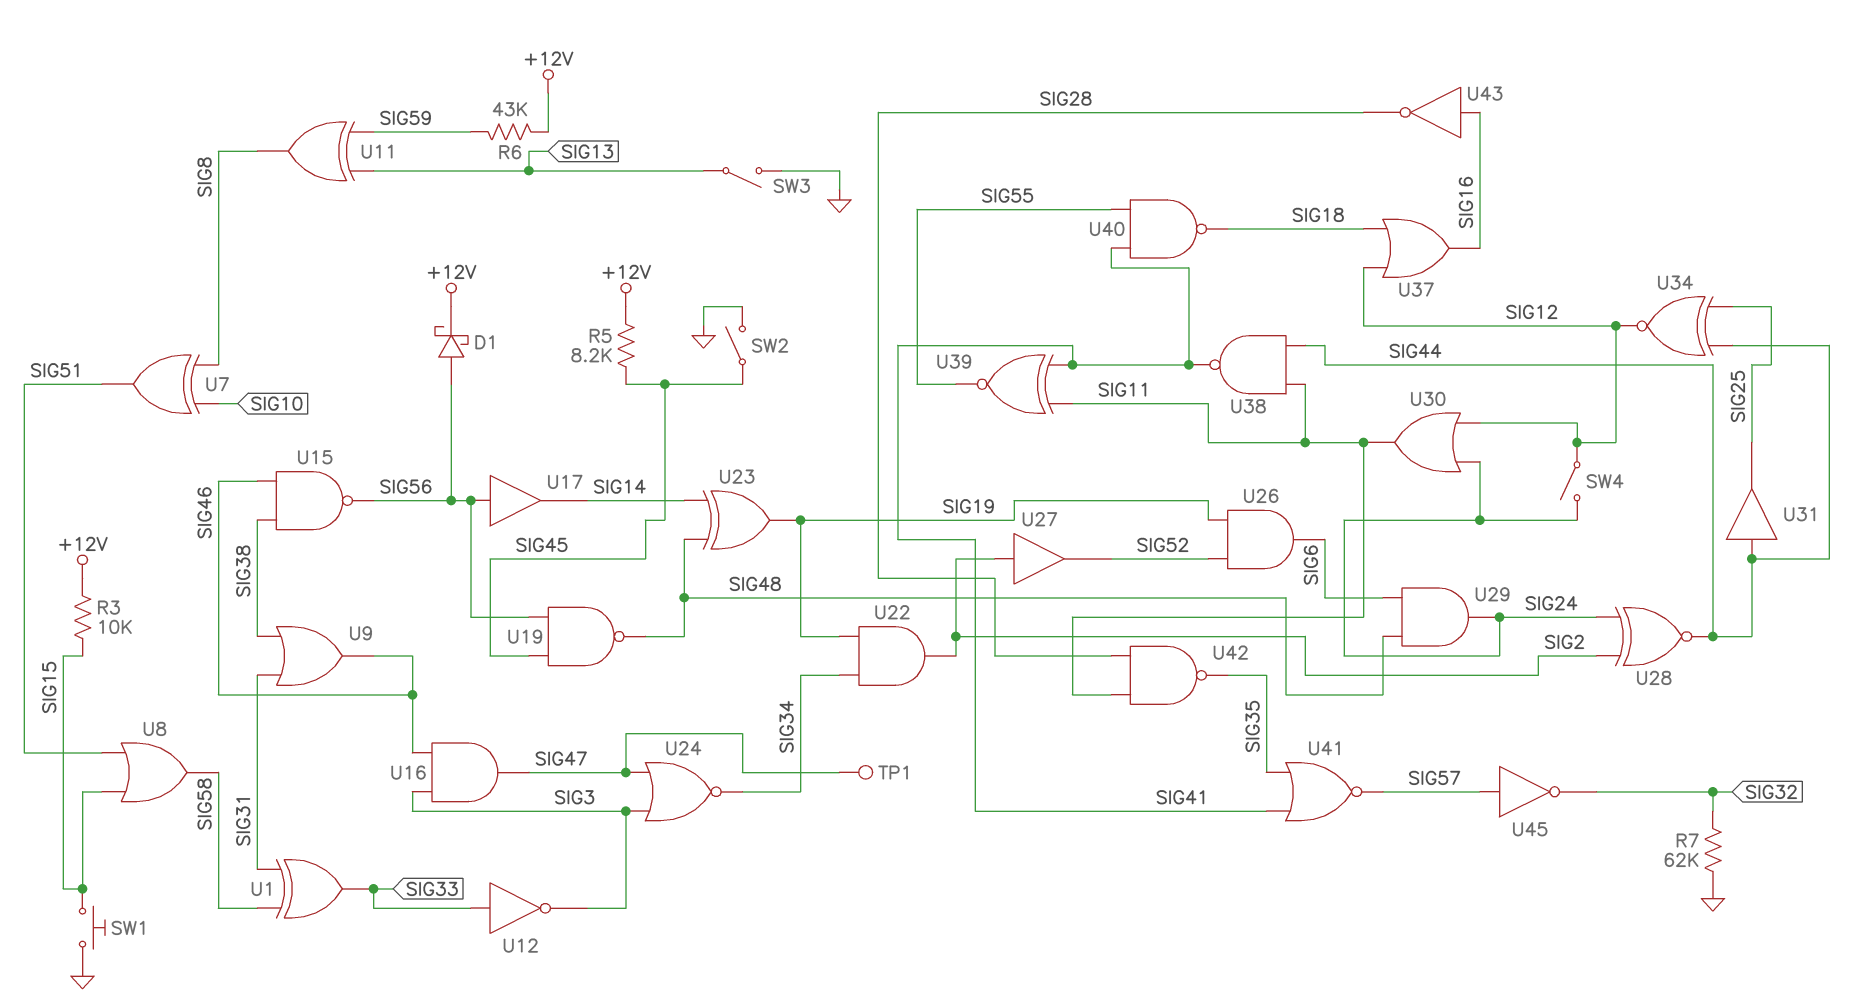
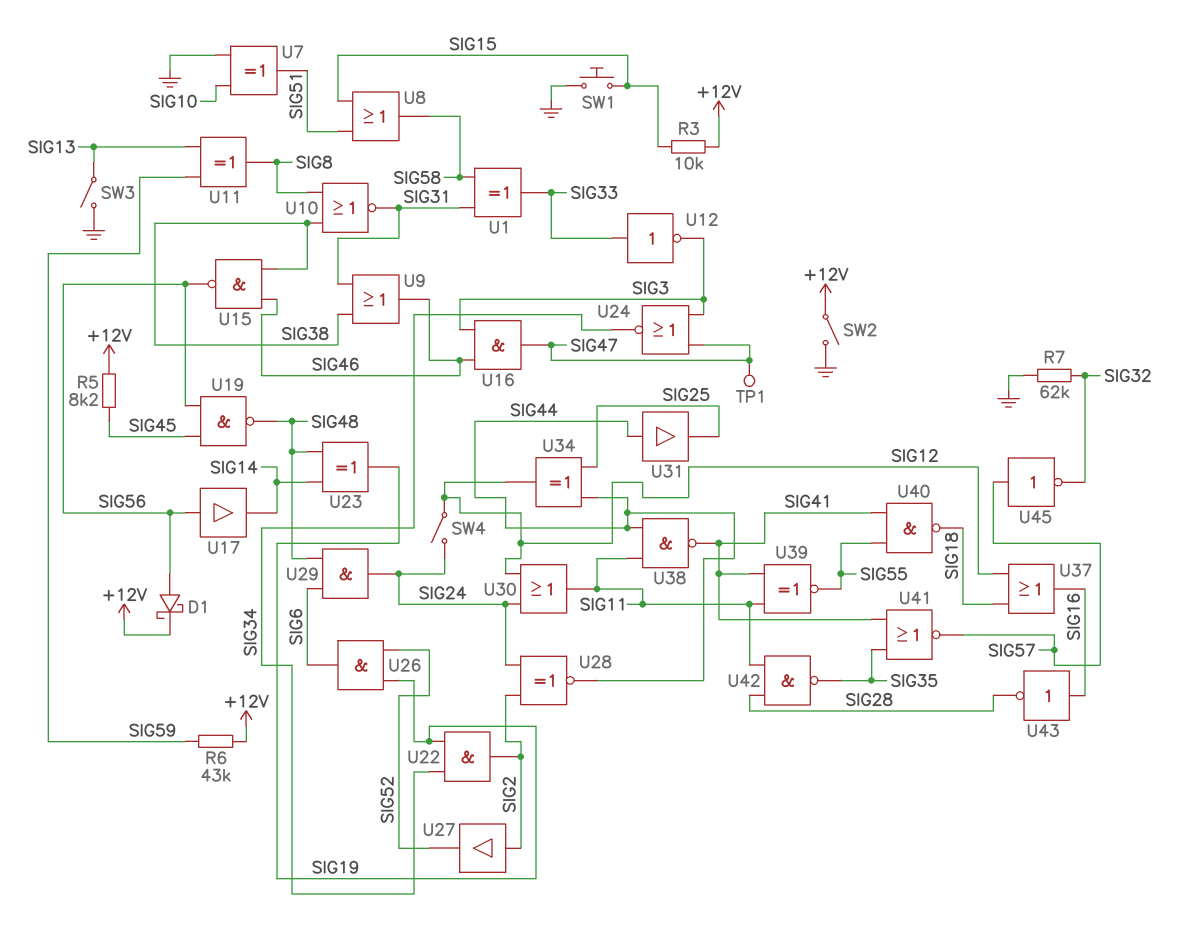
SW2: switch (GND, SIG45) -> switch (+12V, GND)
U7: XOR (in SIG8, in SIG10, out SIG51) -> XOR (in GND, in SIG10, out SIG51)
U10: none -> NOR (in SIG8, in SIG38, out SIG31)
U34: XNOR (in SIG25, in SIG44, out SIG12) -> XOR (in SIG25, in SIG44, out SIG12)

